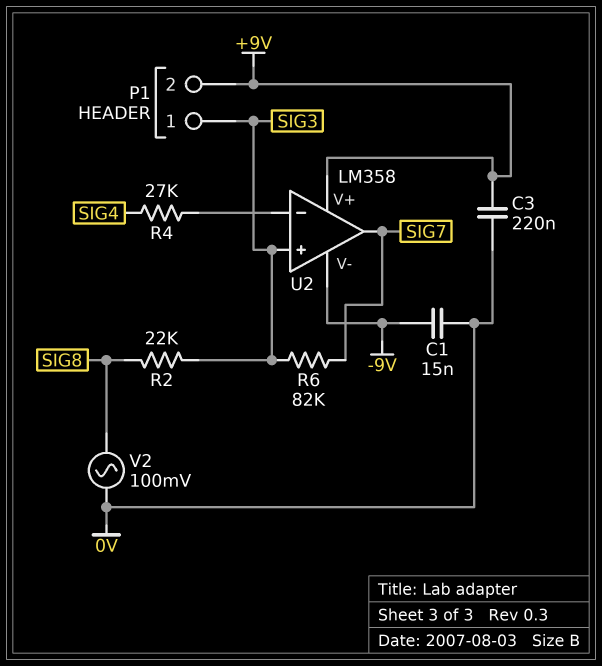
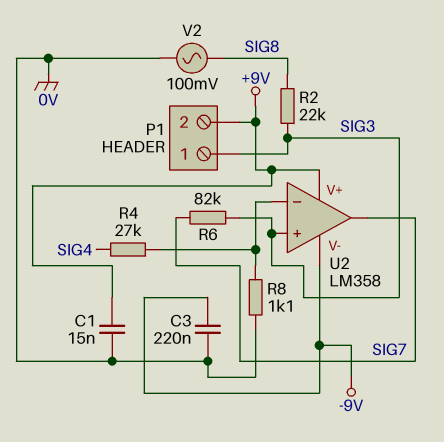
C1: 15nF (-9V, 0V) -> 15nF (+9V, 0V)
C3: 220nF (+9V, 0V) -> 220nF (-9V, 0V)
R8: none -> 1.1k (0V, U2/in-)

